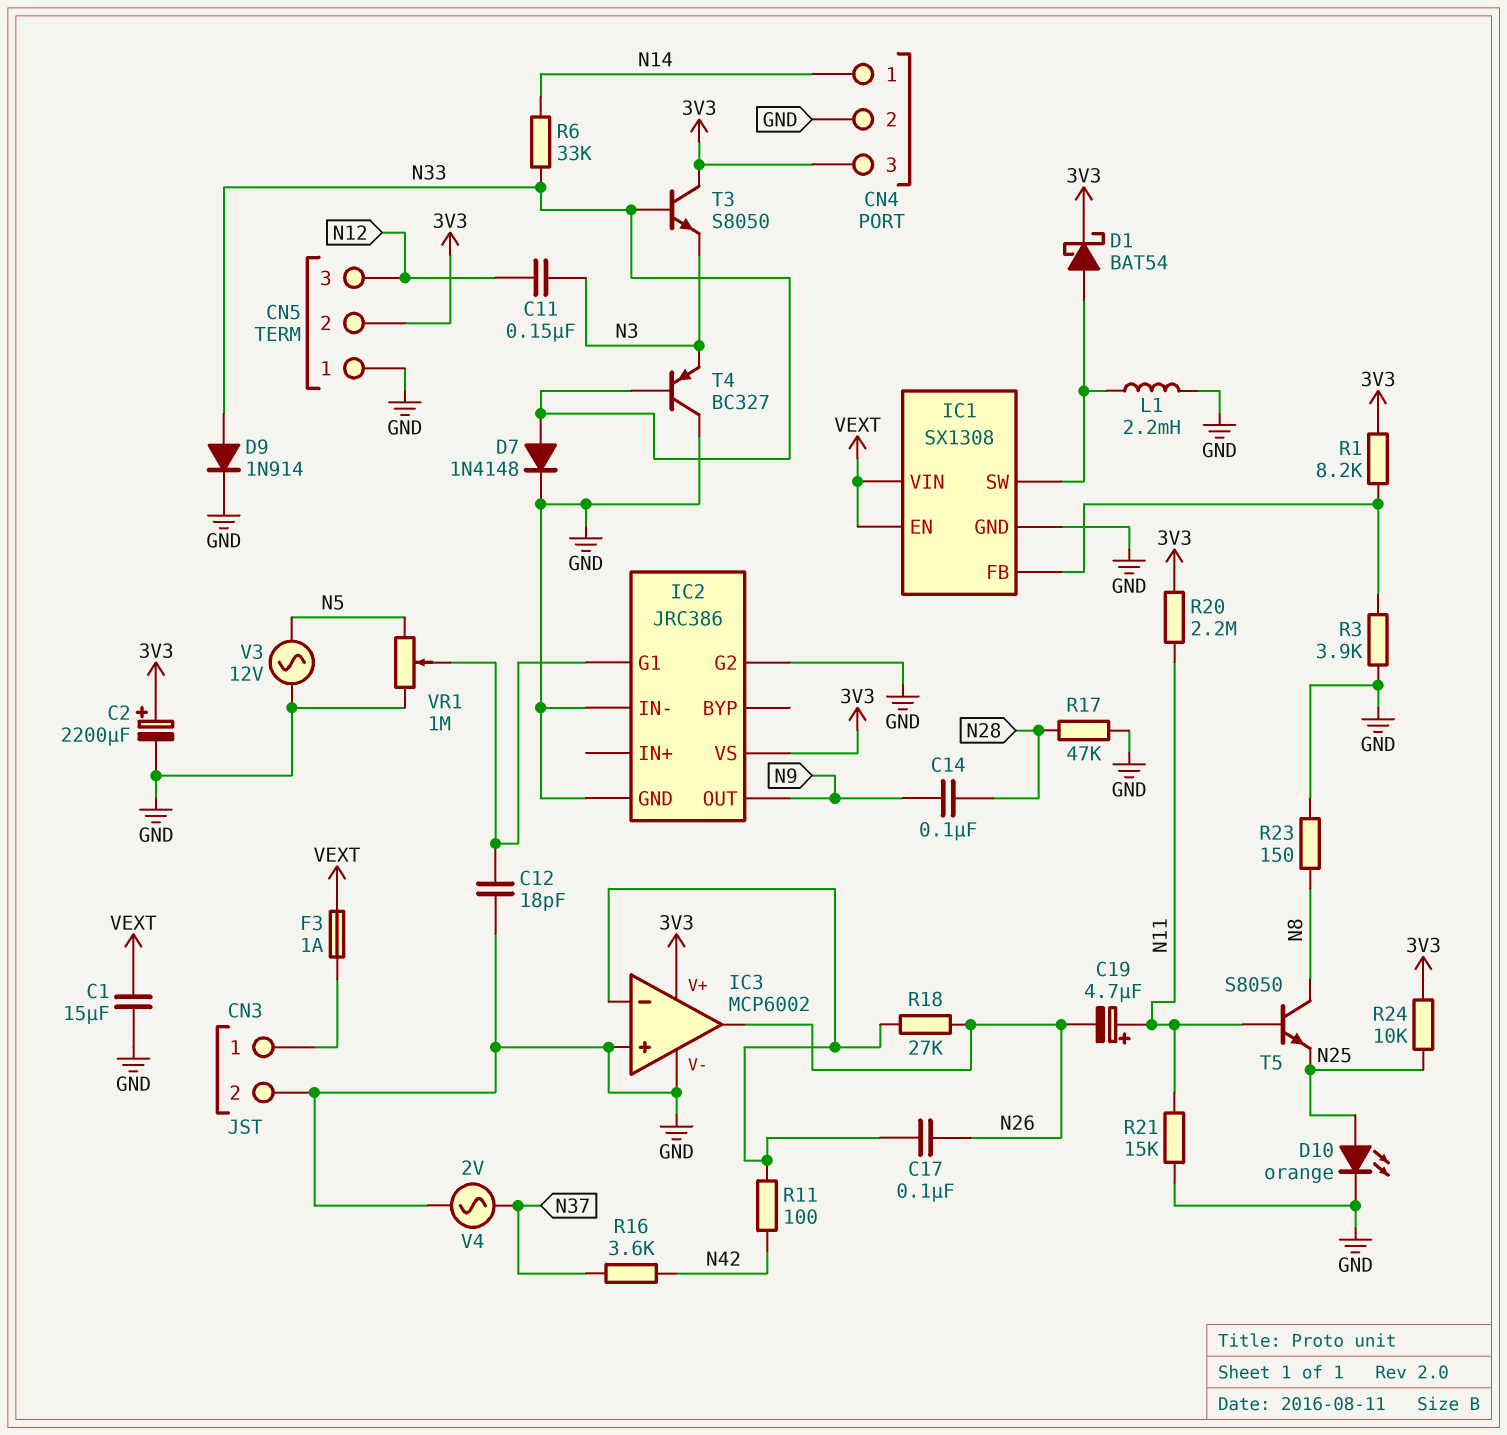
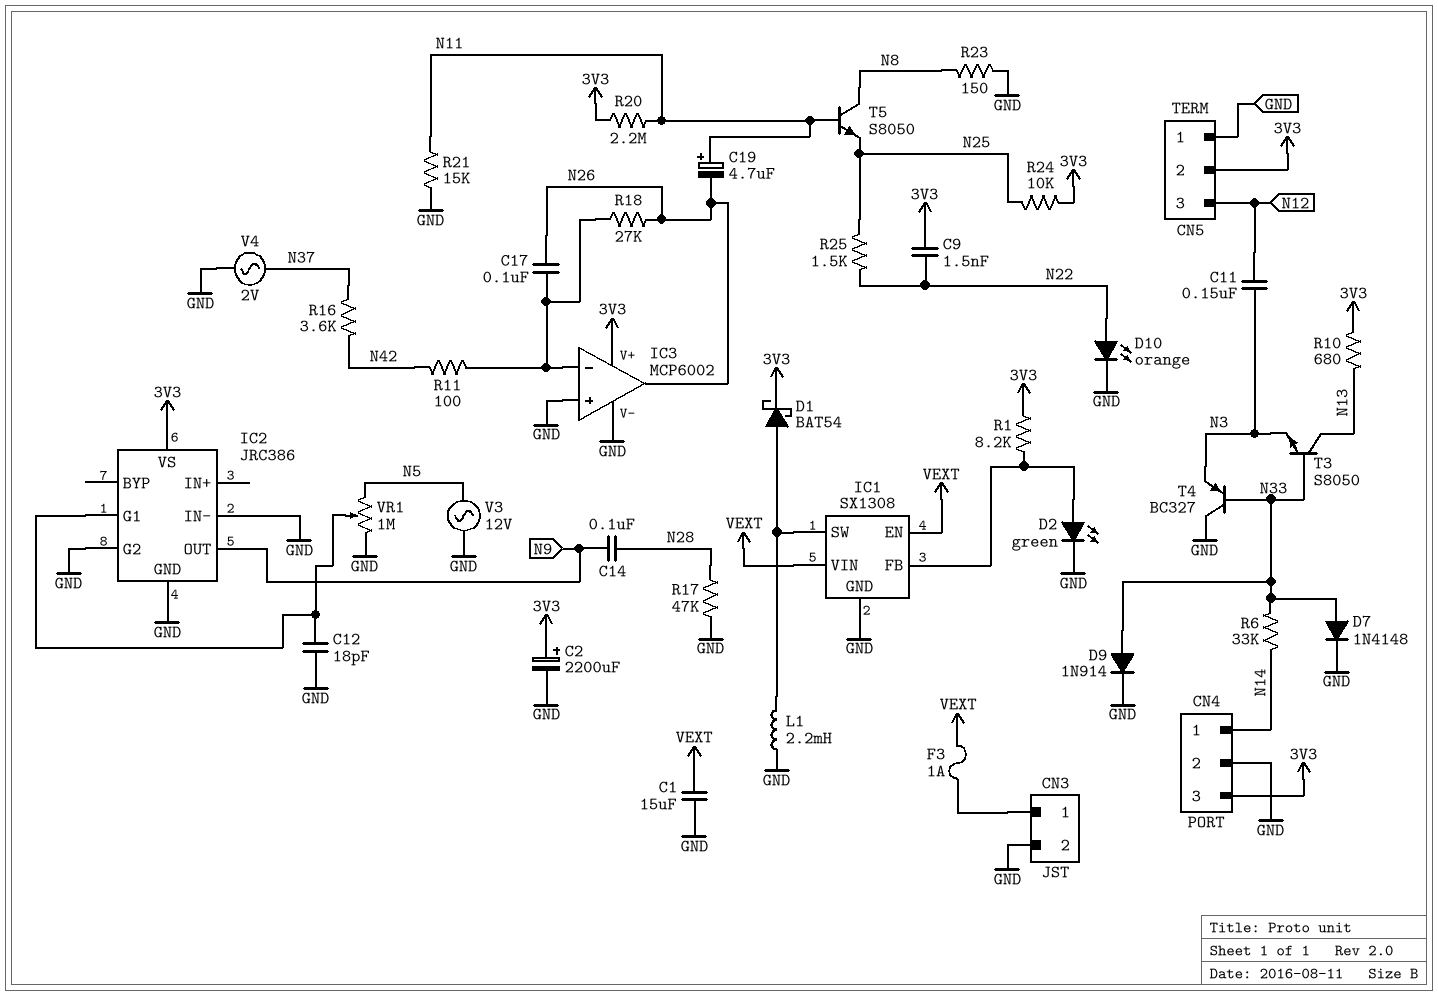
C9: none -> 1.5nF (3V3, N22)
D2: none -> LED green (A IC1/FB, K GND)
D10: LED orange (A N25, K GND) -> LED orange (A N22, K GND)
R3: 3.9k (GND, IC1/FB) -> none
R10: none -> 680 (3V3, N13)
R25: none -> 1.5k (N22, N25)
T3: NPN S8050 (B N33, C 3V3, E N3) -> NPN S8050 (B N33, C N13, E N3)

